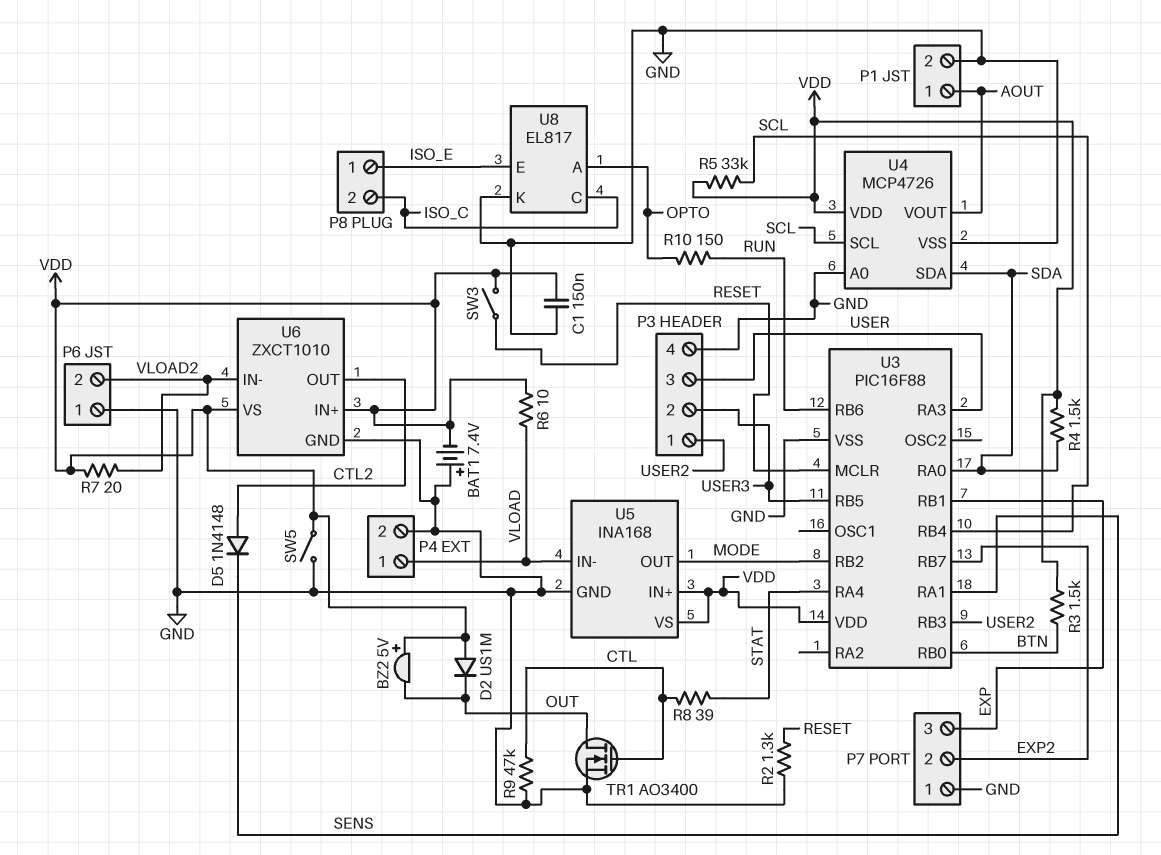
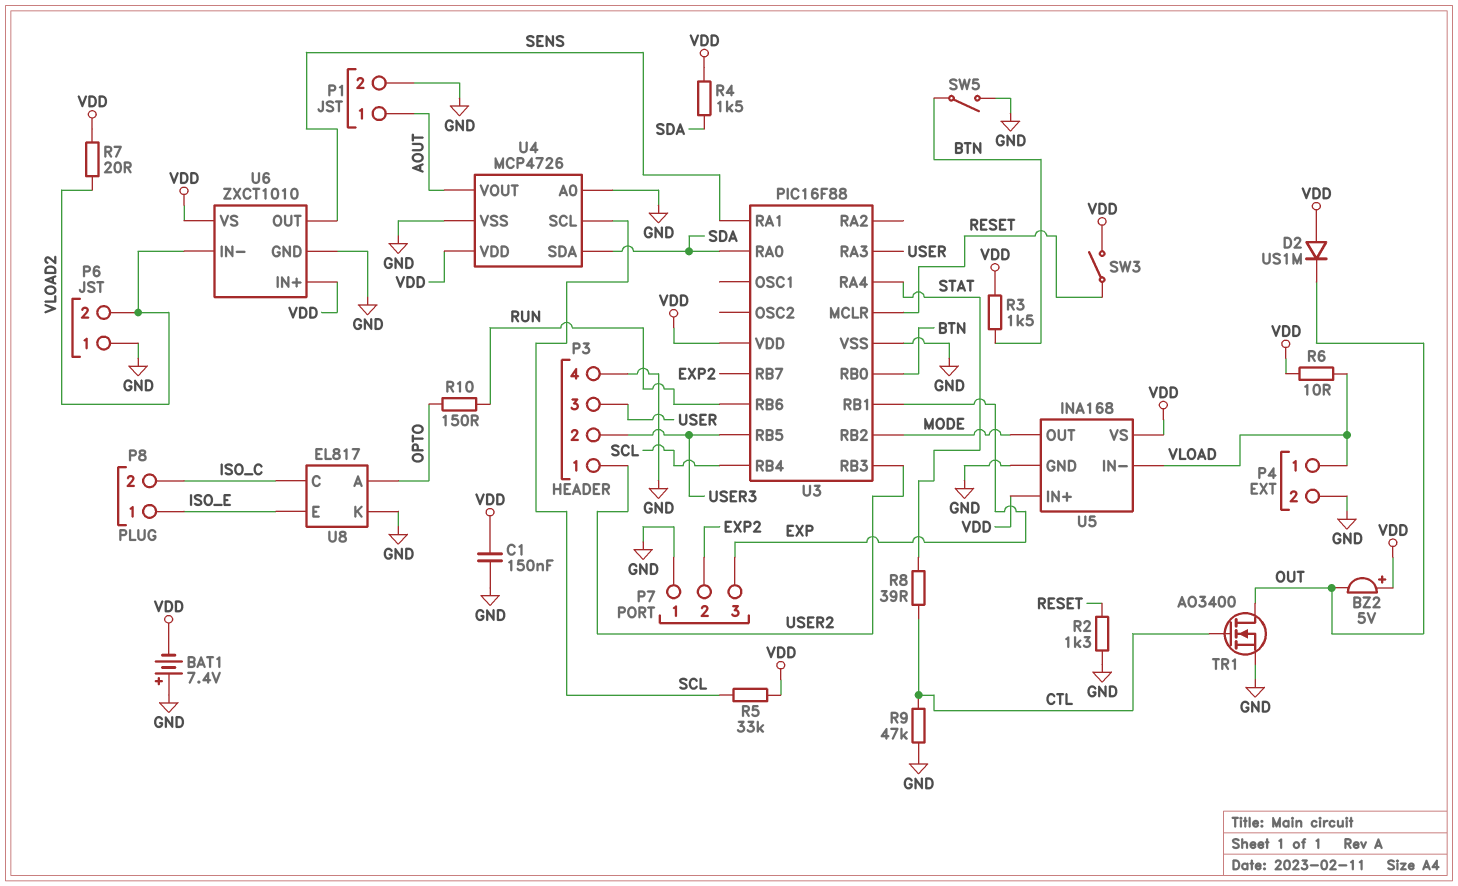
D5: diode 1N4148 (A CTL2, K SENS) -> none
SW5: switch (GND, VDD) -> switch (BTN, GND)
U6 pin OUT: CTL2 -> SENS

